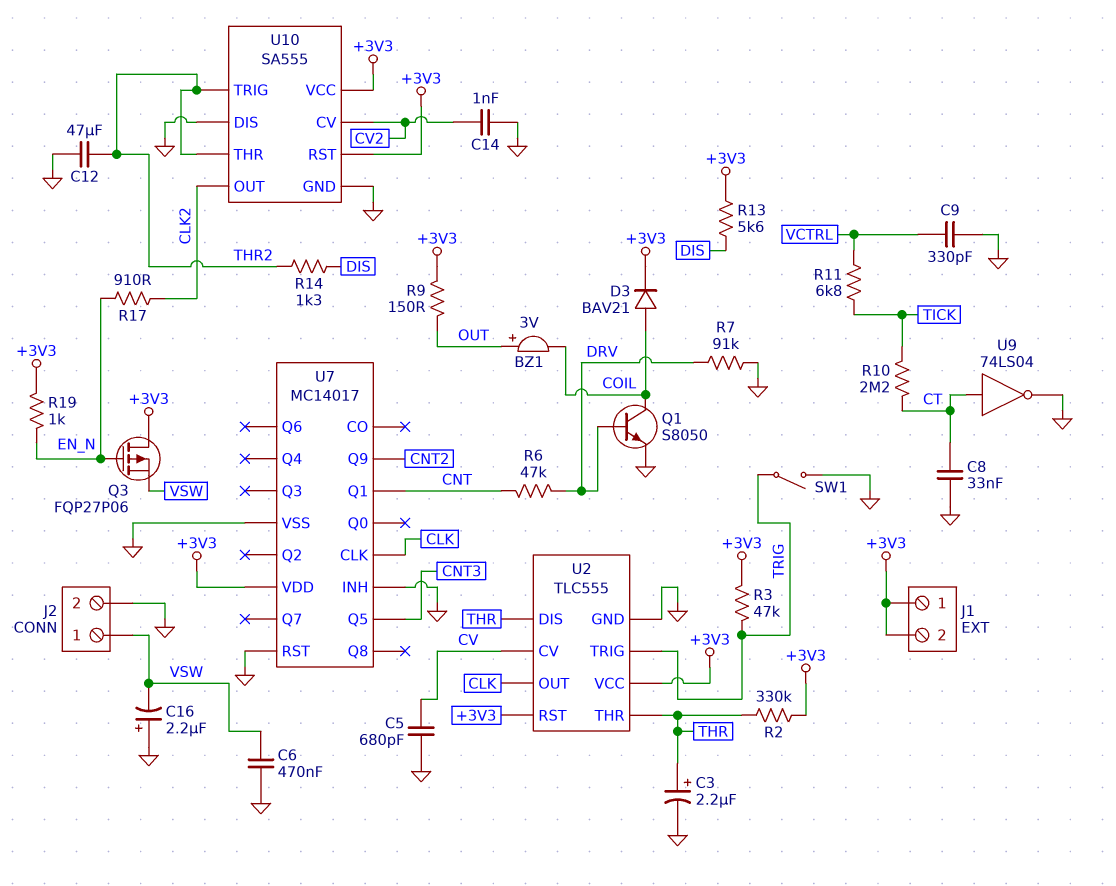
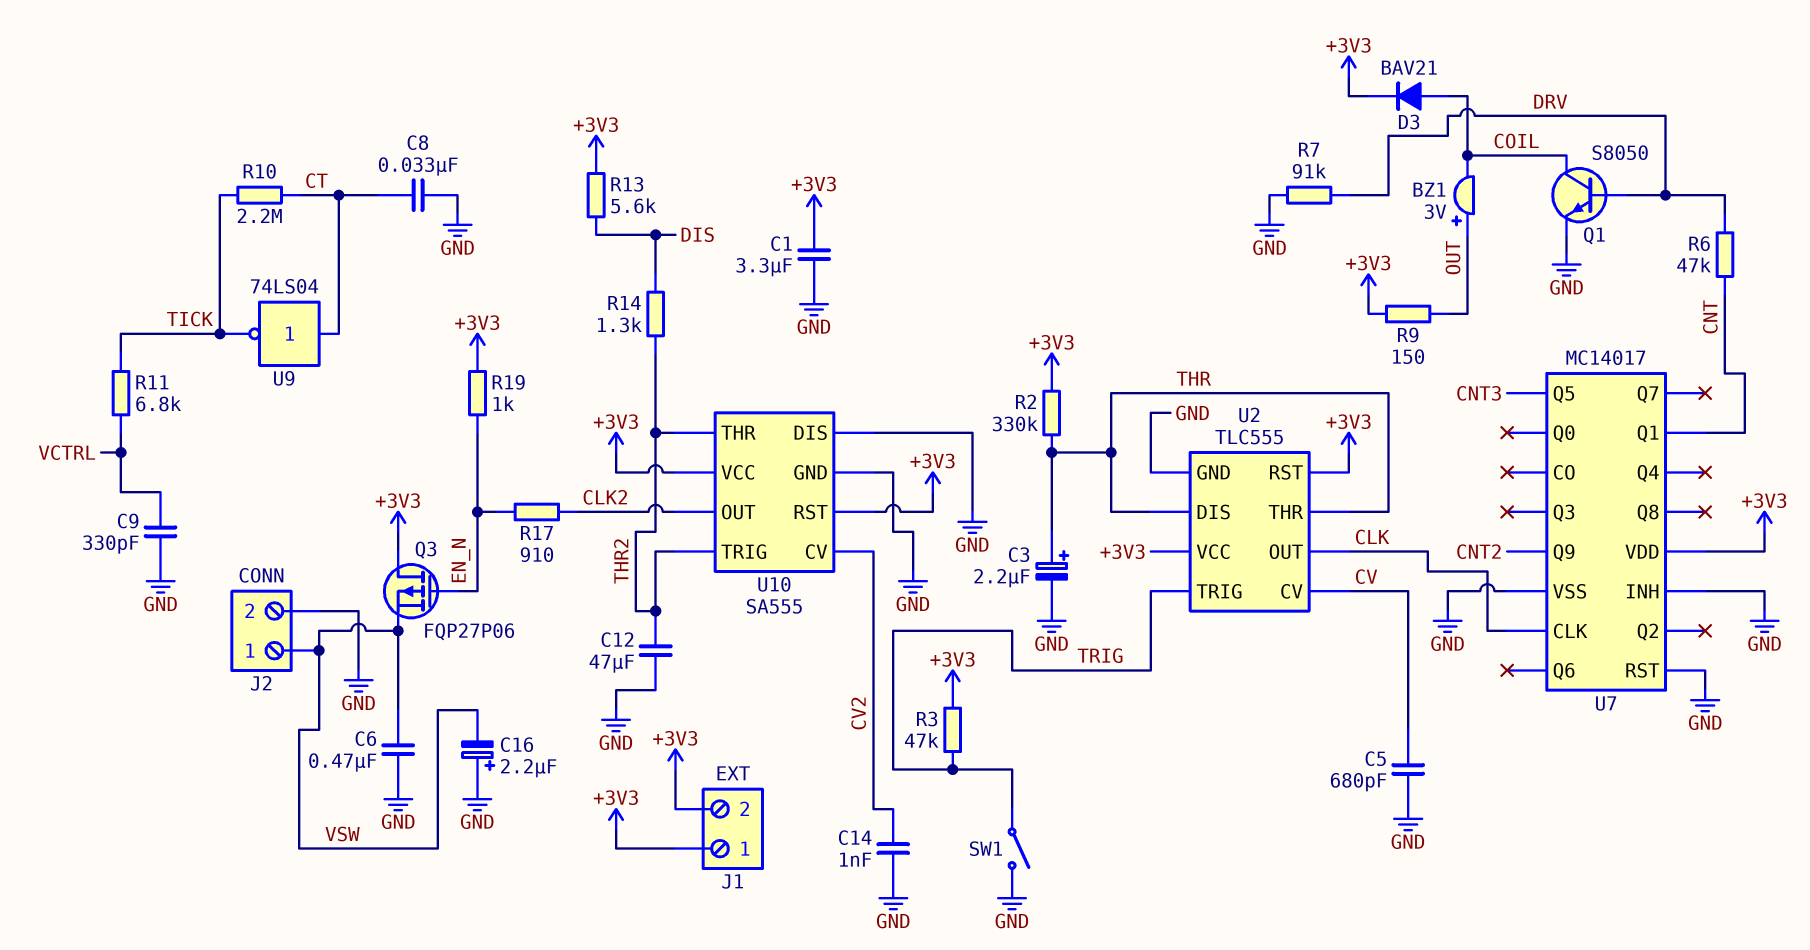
C1: none -> 3.3uF (+3V3, GND)
U9: NOT 74LS04 (in CT, out GND) -> NOT 74LS04 (in CT, out TICK)

